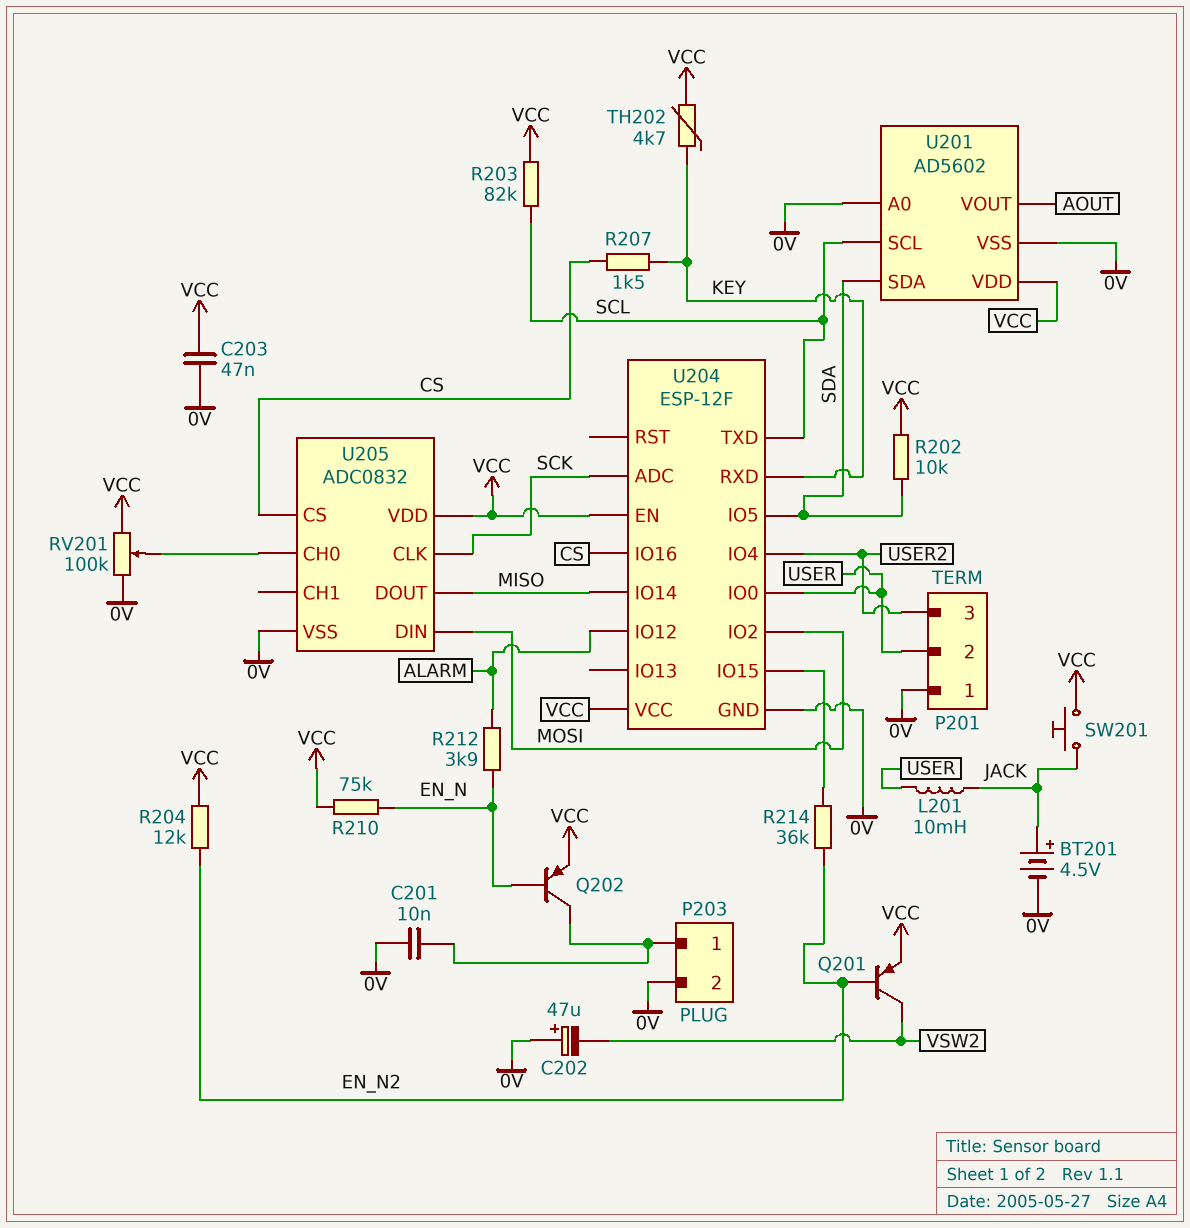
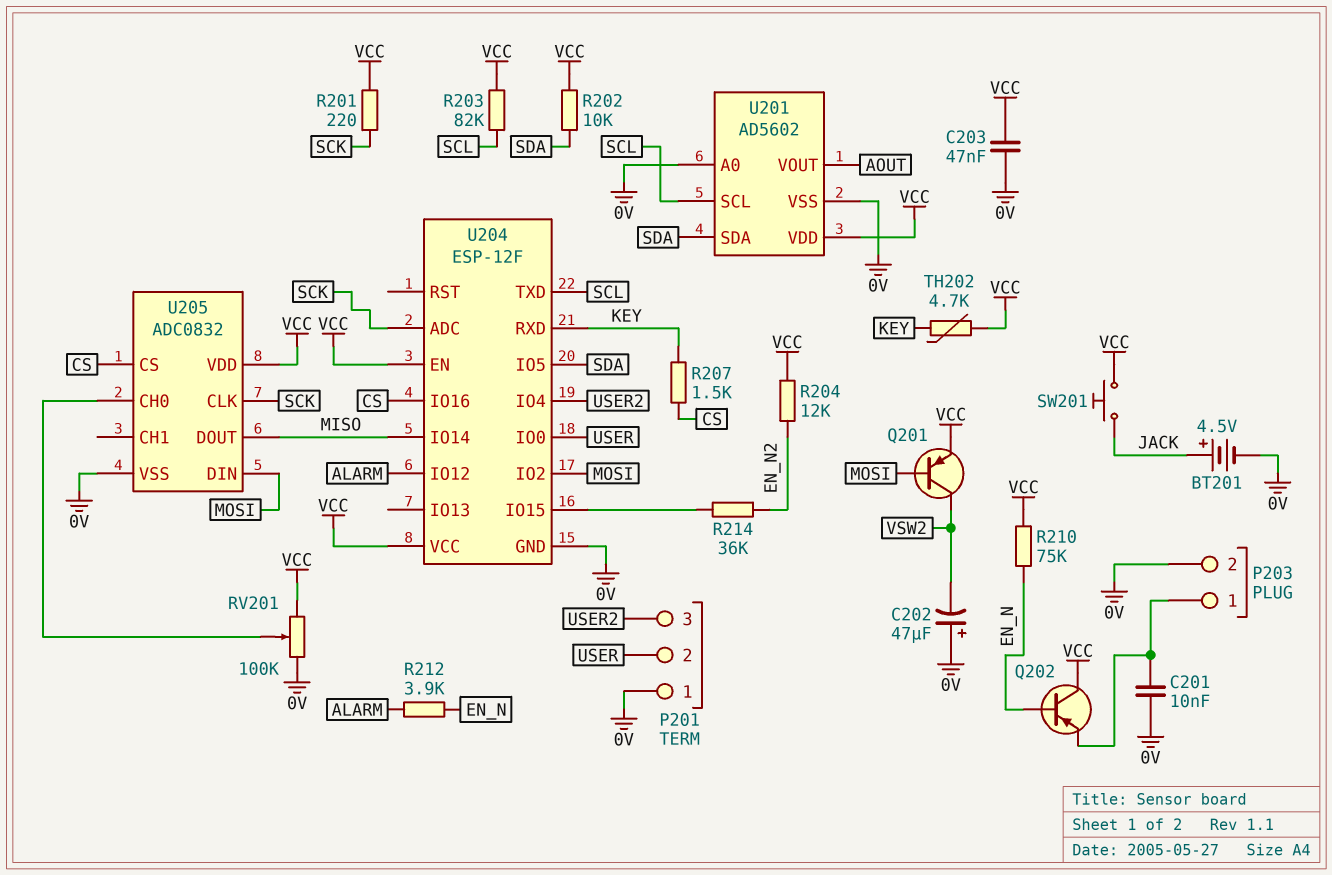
L201: 10mH (JACK, USER) -> none
Q201: PNP (B EN_N2, C VSW2, E VCC) -> PNP (B MOSI, C VSW2, E VCC)
Q202: PNP (B EN_N, C P203/1, E VCC) -> PNP (B EN_N, C VCC, E P203/1)
R201: none -> 220 (SCK, VCC)

